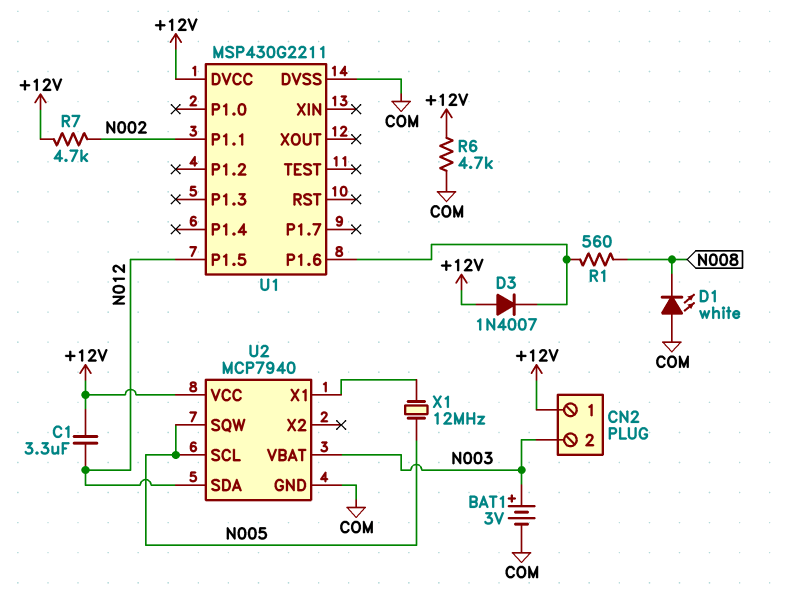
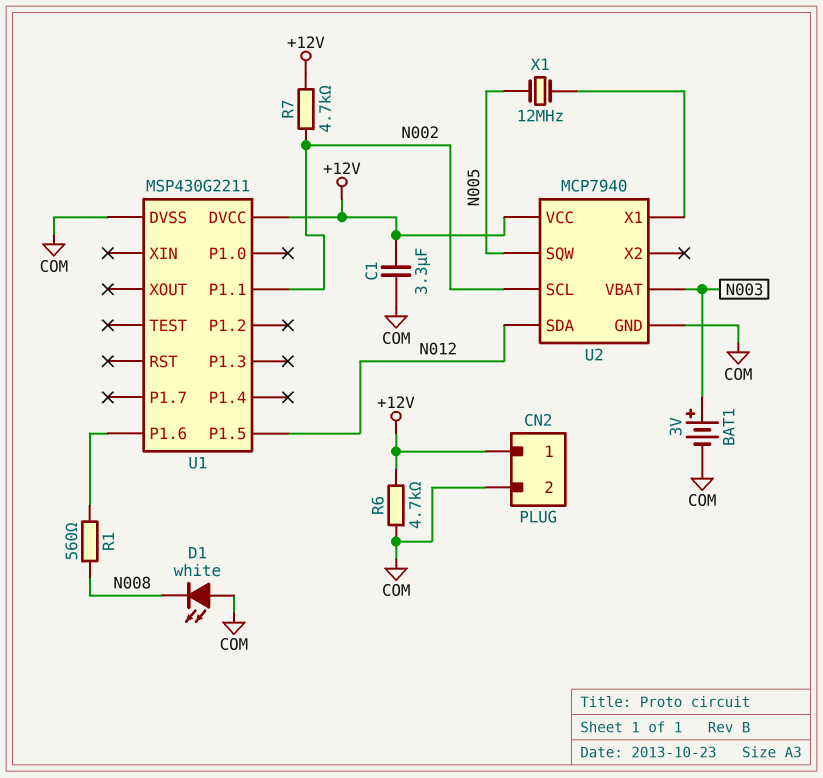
C1: 3.3uF (+12V, N012) -> 3.3uF (+12V, COM)
CN2 pin 2: N003 -> COM
D3: diode 1N4007 (A +12V, K U1/P1.6) -> none
U2 pin SCL: N005 -> N002

